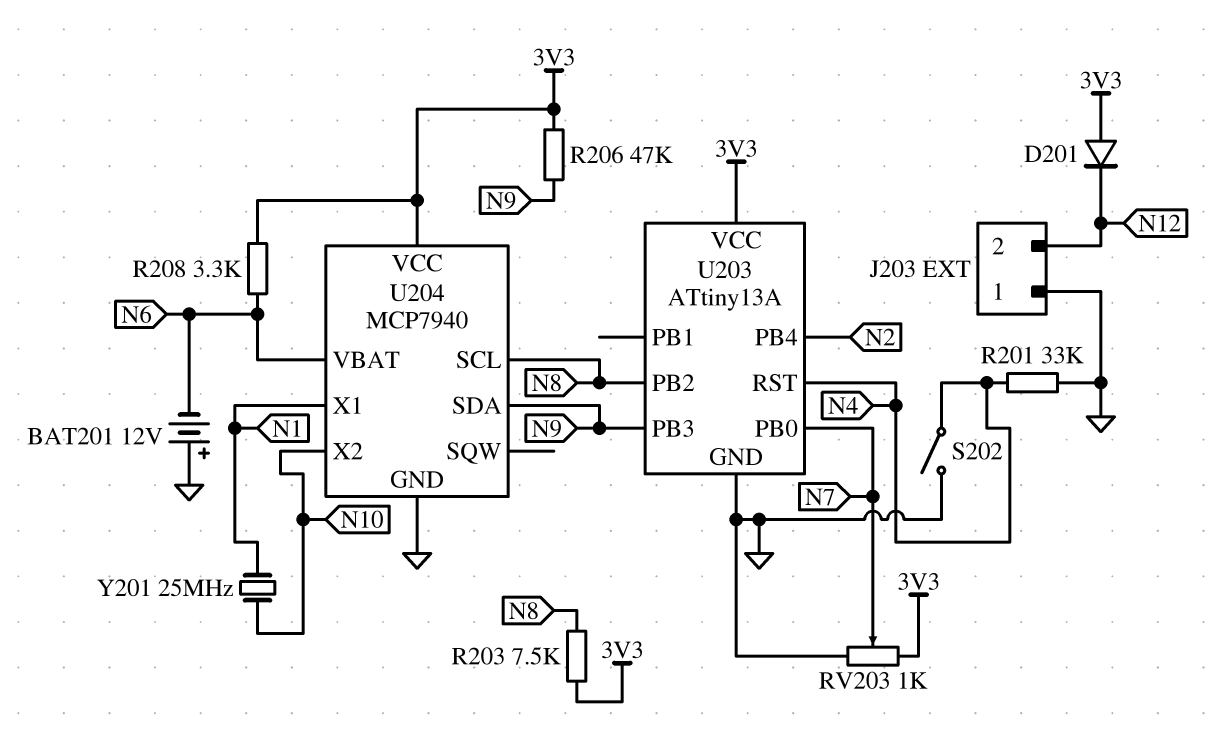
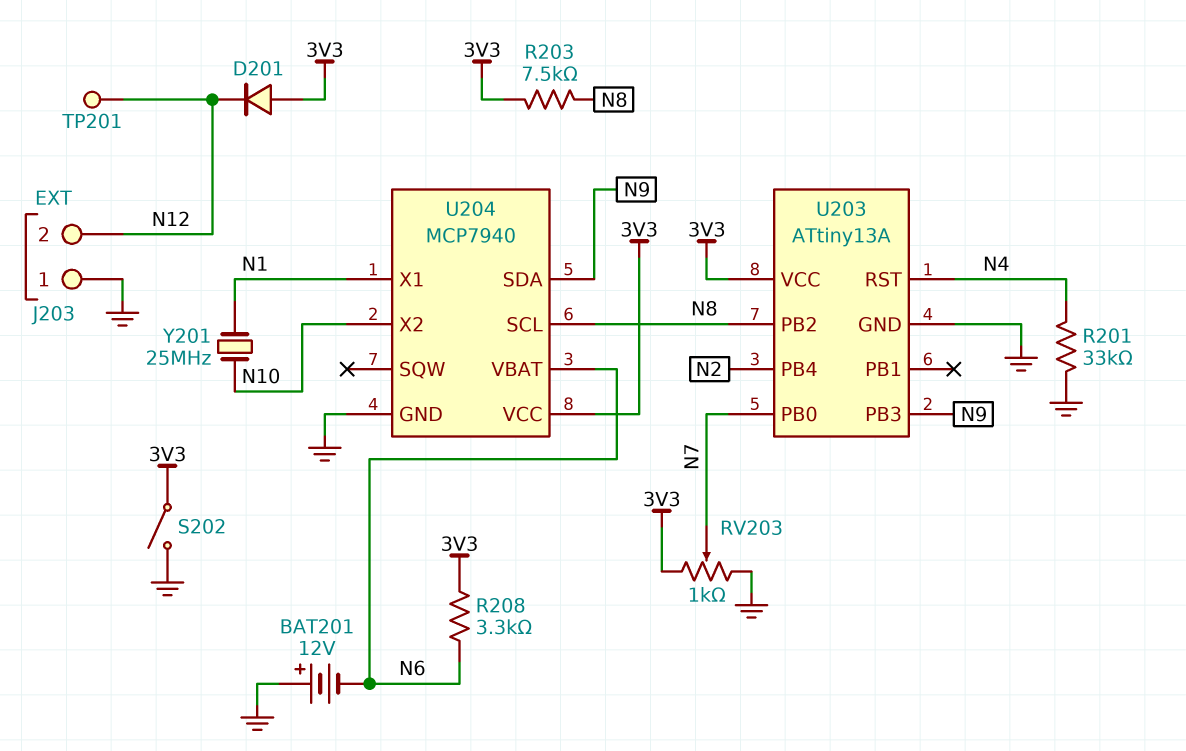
R206: 47k (3V3, N9) -> none
S202: switch (GND, N4) -> switch (3V3, GND)
TP201: none -> test point (N12)

